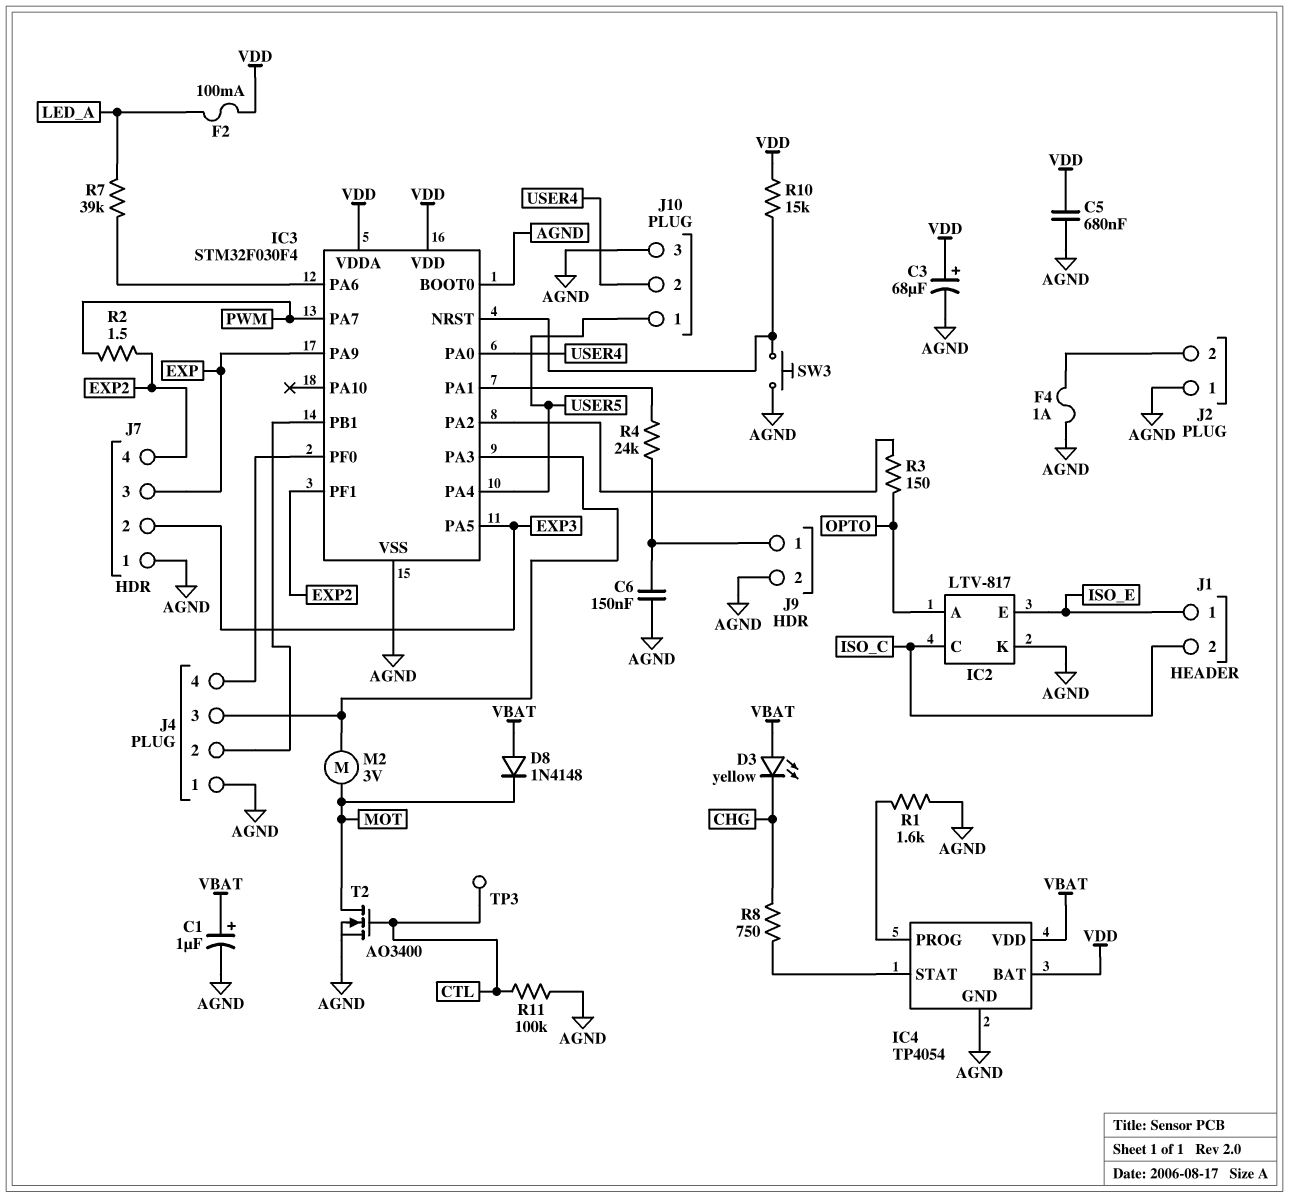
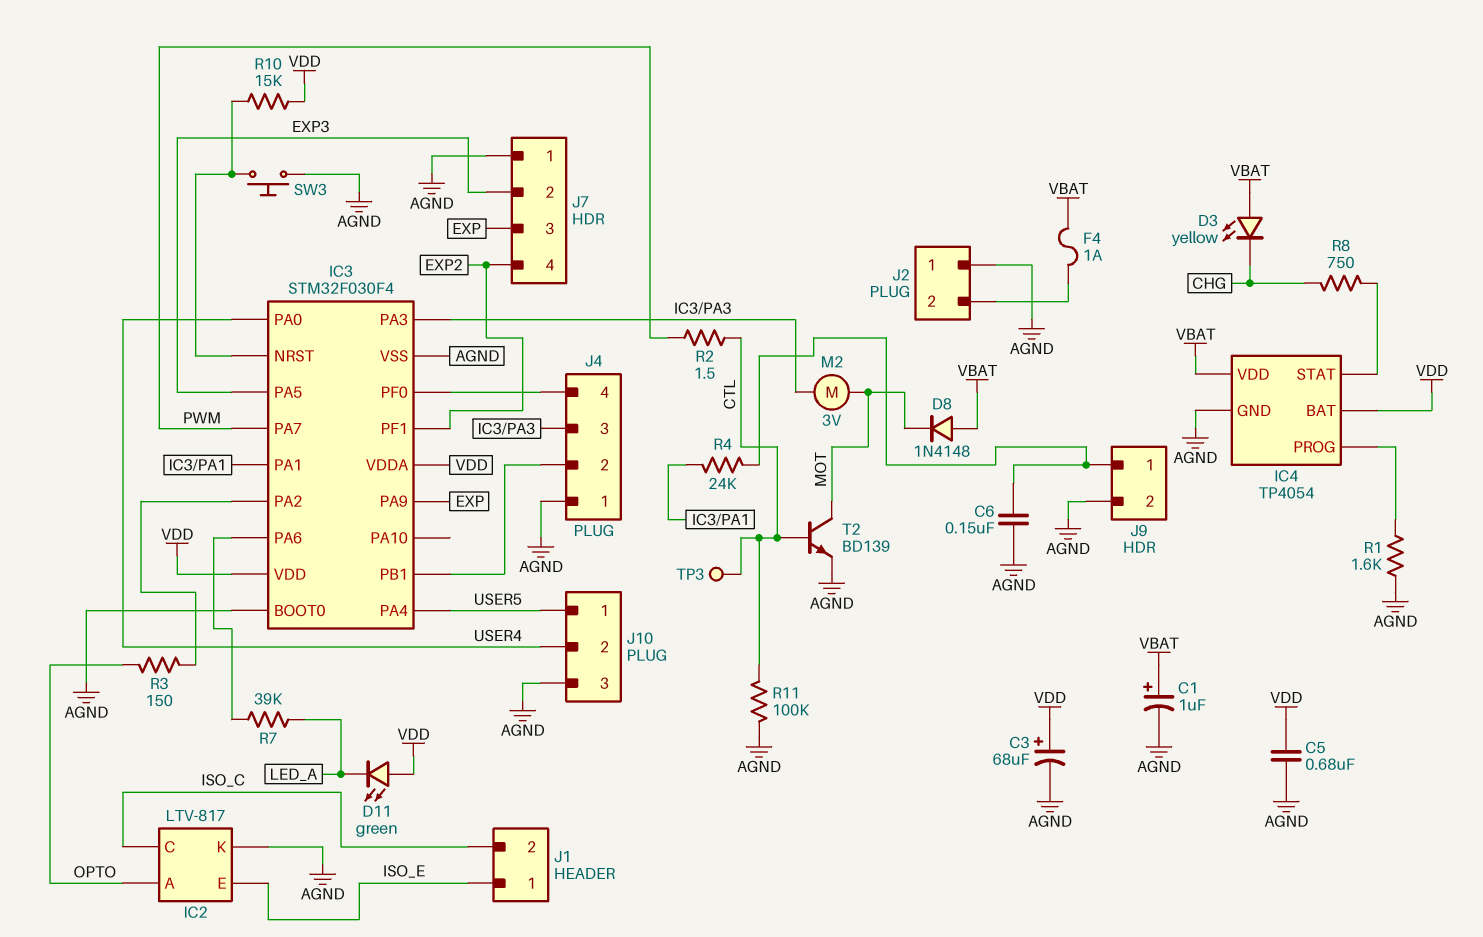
D11: none -> LED green (A VDD, K LED_A)
F2: 100mA (LED_A, VDD) -> none
F4: 1A (AGND, J2/2) -> 1A (J2/2, VBAT)
R2: 1.5 (EXP2, PWM) -> 1.5 (CTL, PWM)
T2: NMOS AO3400 (G CTL, D MOT, S AGND) -> NPN BD139 (B CTL, C MOT, E AGND)

